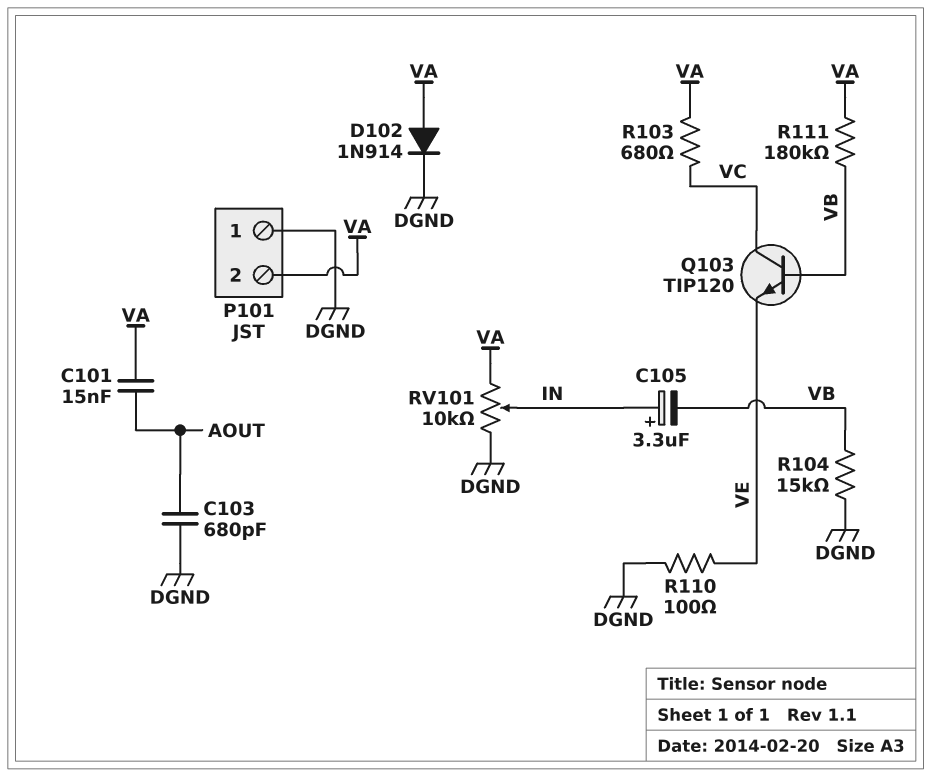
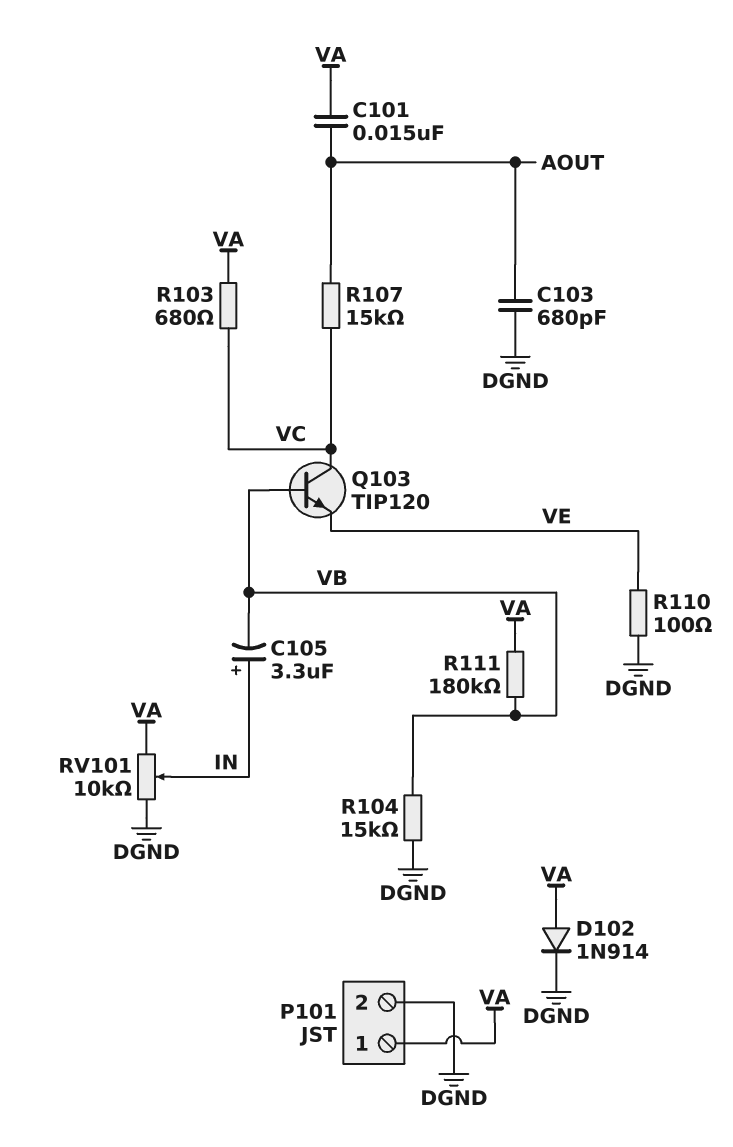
P101 pin 1: DGND -> VA
P101 pin 2: VA -> DGND
R107: none -> 15k (AOUT, VC)

